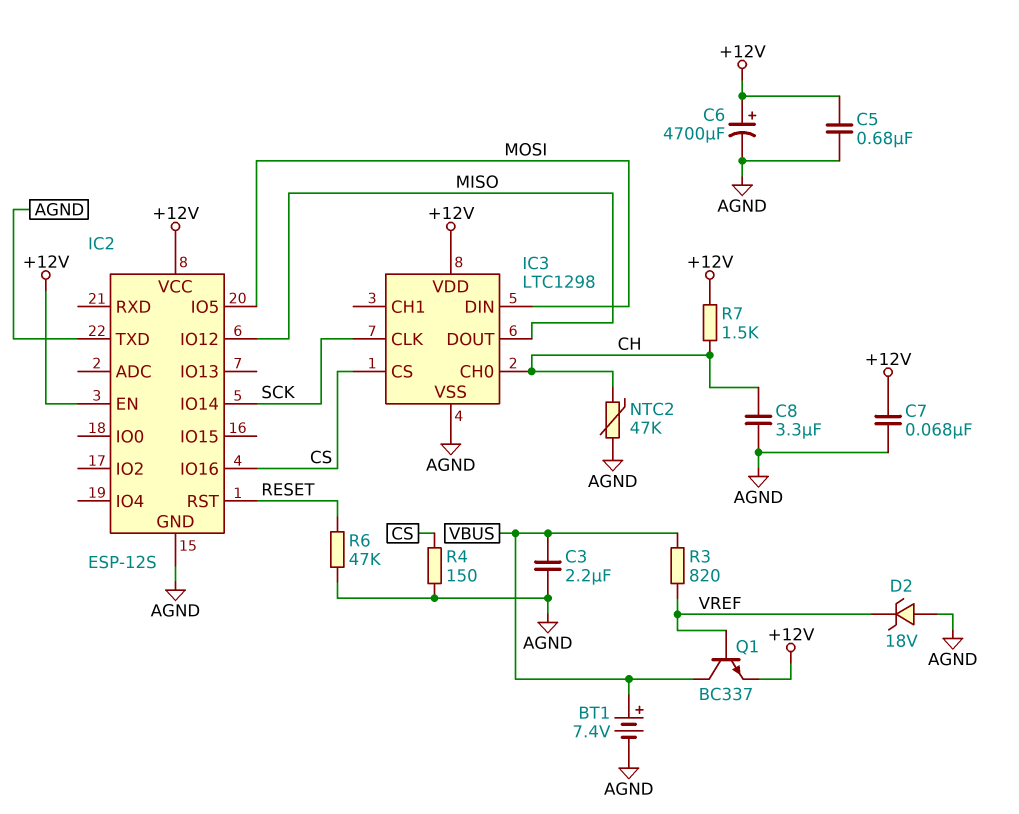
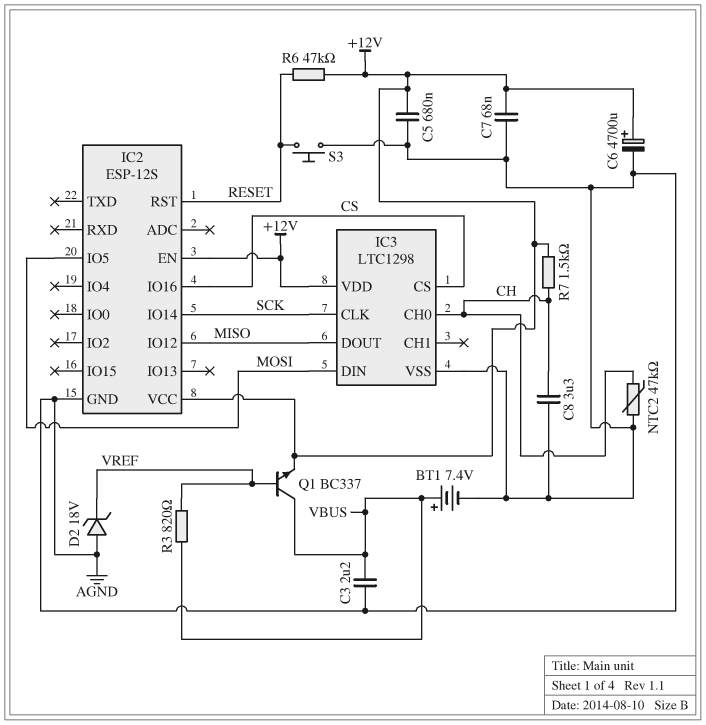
IC2 pin TXD: AGND -> none
R4: 150 (AGND, CS) -> none
R6: 47k (AGND, RESET) -> 47k (+12V, RESET)
S3: none -> button (AGND, RESET)

